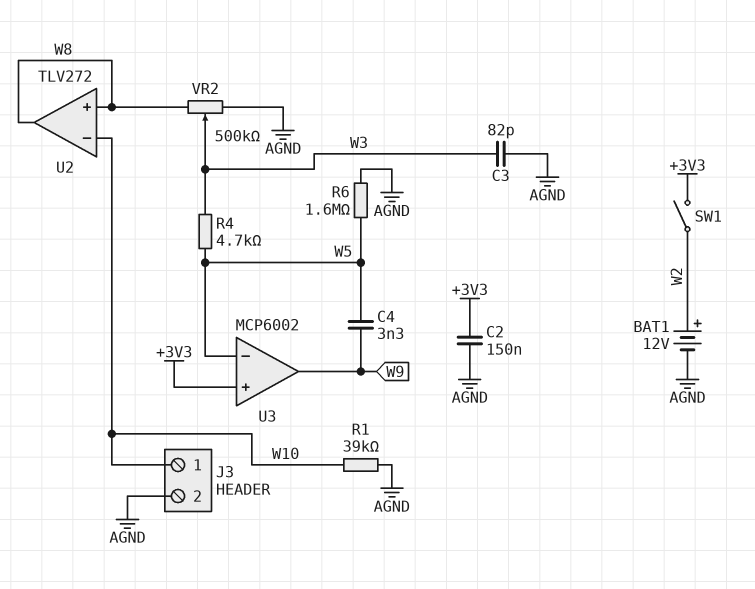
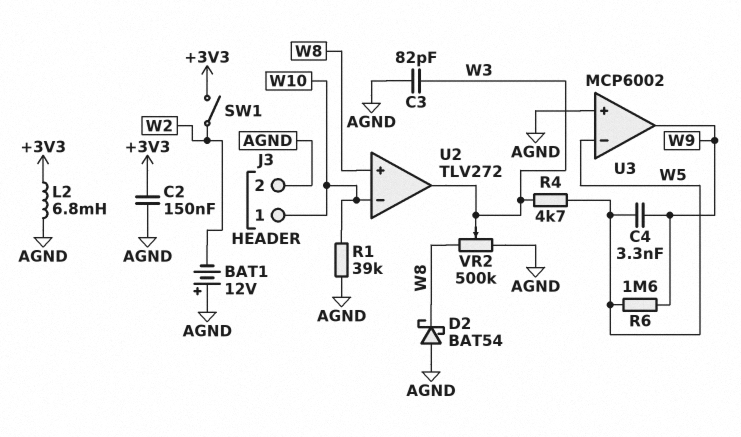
BAT1: 12V (plus W2, minus AGND) -> 12V (plus AGND, minus W2)
D2: none -> schottky BAT54 (A AGND, K W8)
L2: none -> 6.8mH (+3V3, AGND)
R6: 1.6M (AGND, W5) -> 1.6M (W5, W9)
U2 pin out: W8 -> W3
U3 pin in+: +3V3 -> AGND

